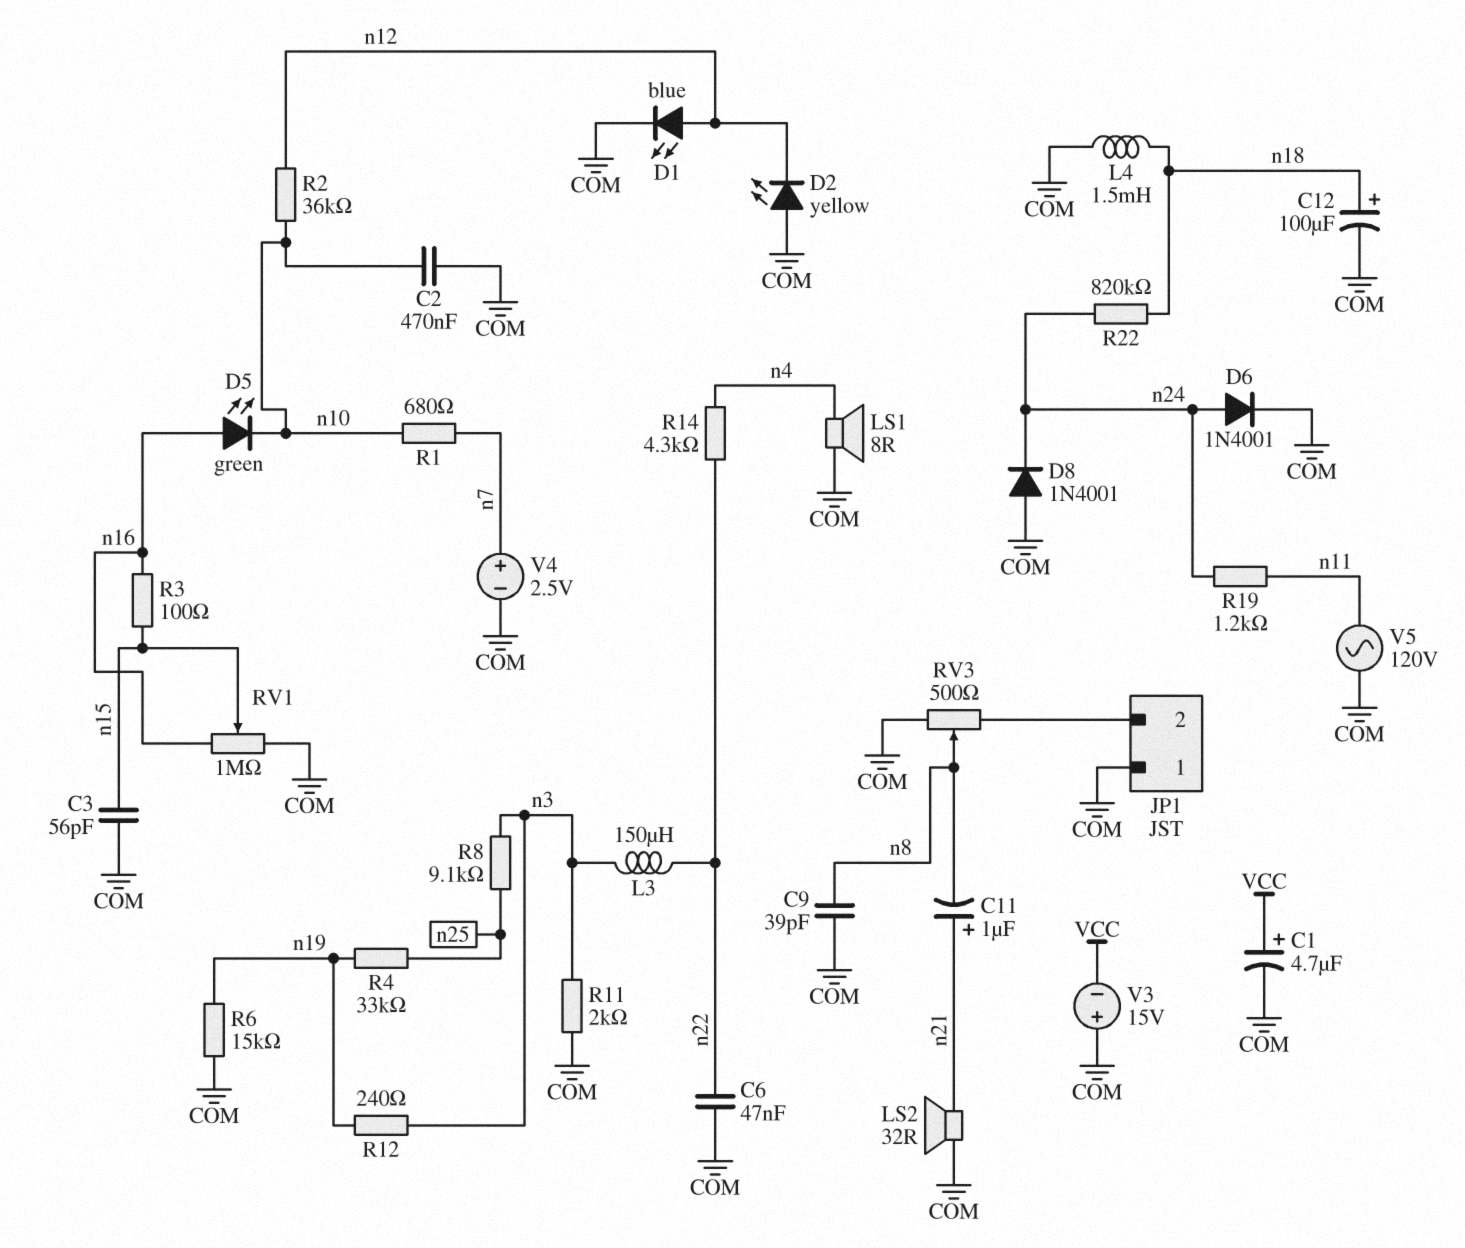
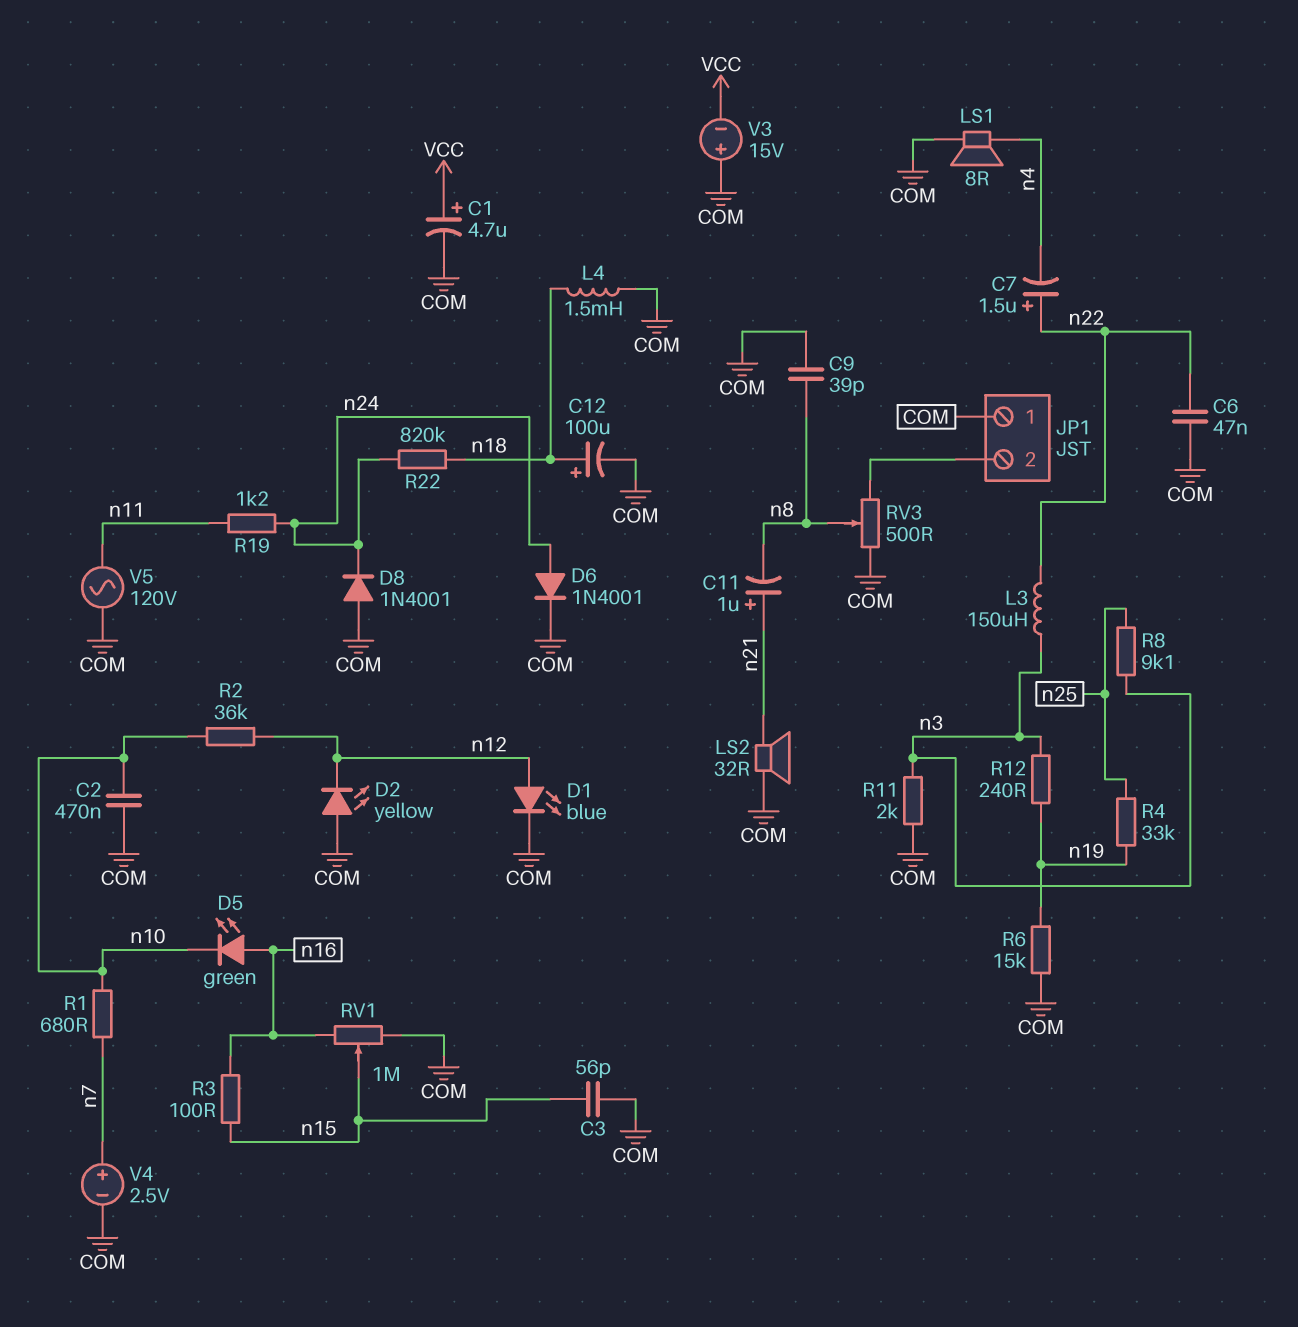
C7: none -> 1.5uF (plus n22, minus n4)
R14: 4.3k (n4, n22) -> none

